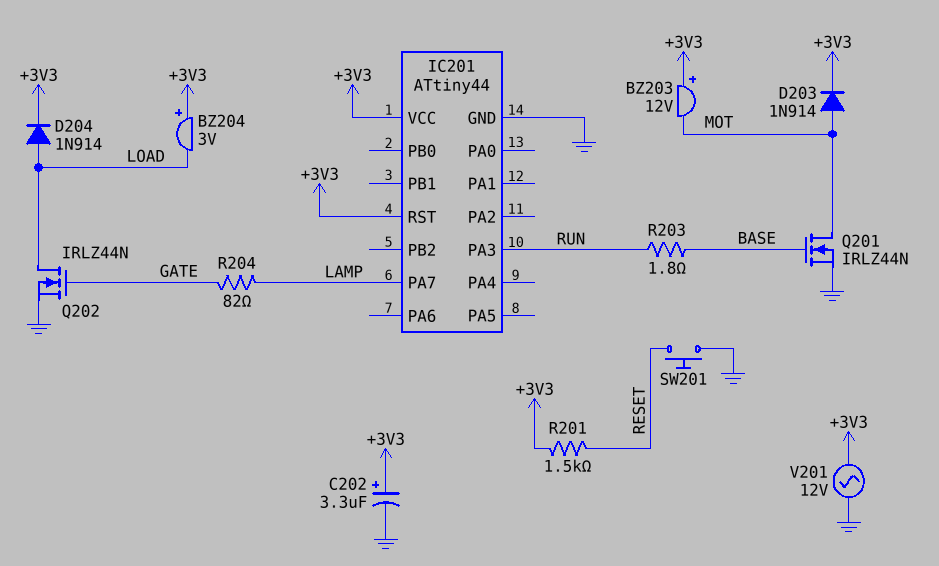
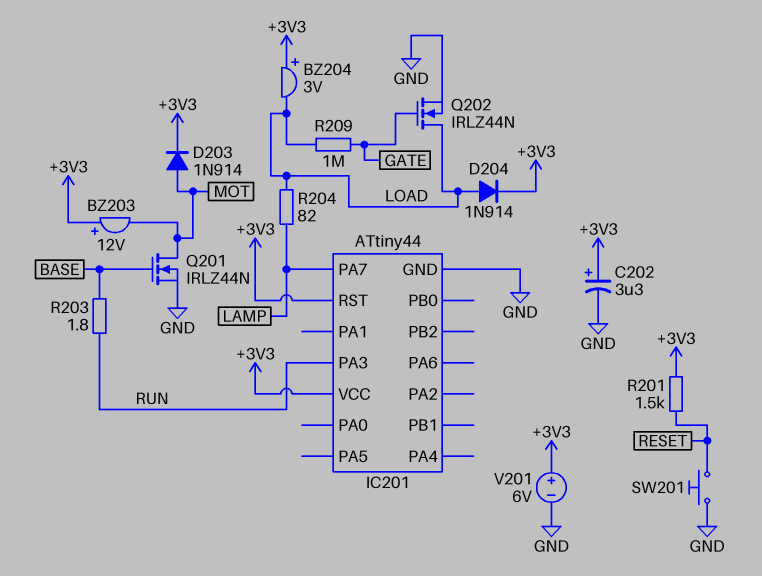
R204: 82 (GATE, LAMP) -> 82 (LAMP, LOAD)
R209: none -> 1M (GATE, LOAD)
V201: AC 12V (+3V3, GND) -> 6V (plus +3V3, minus GND)

